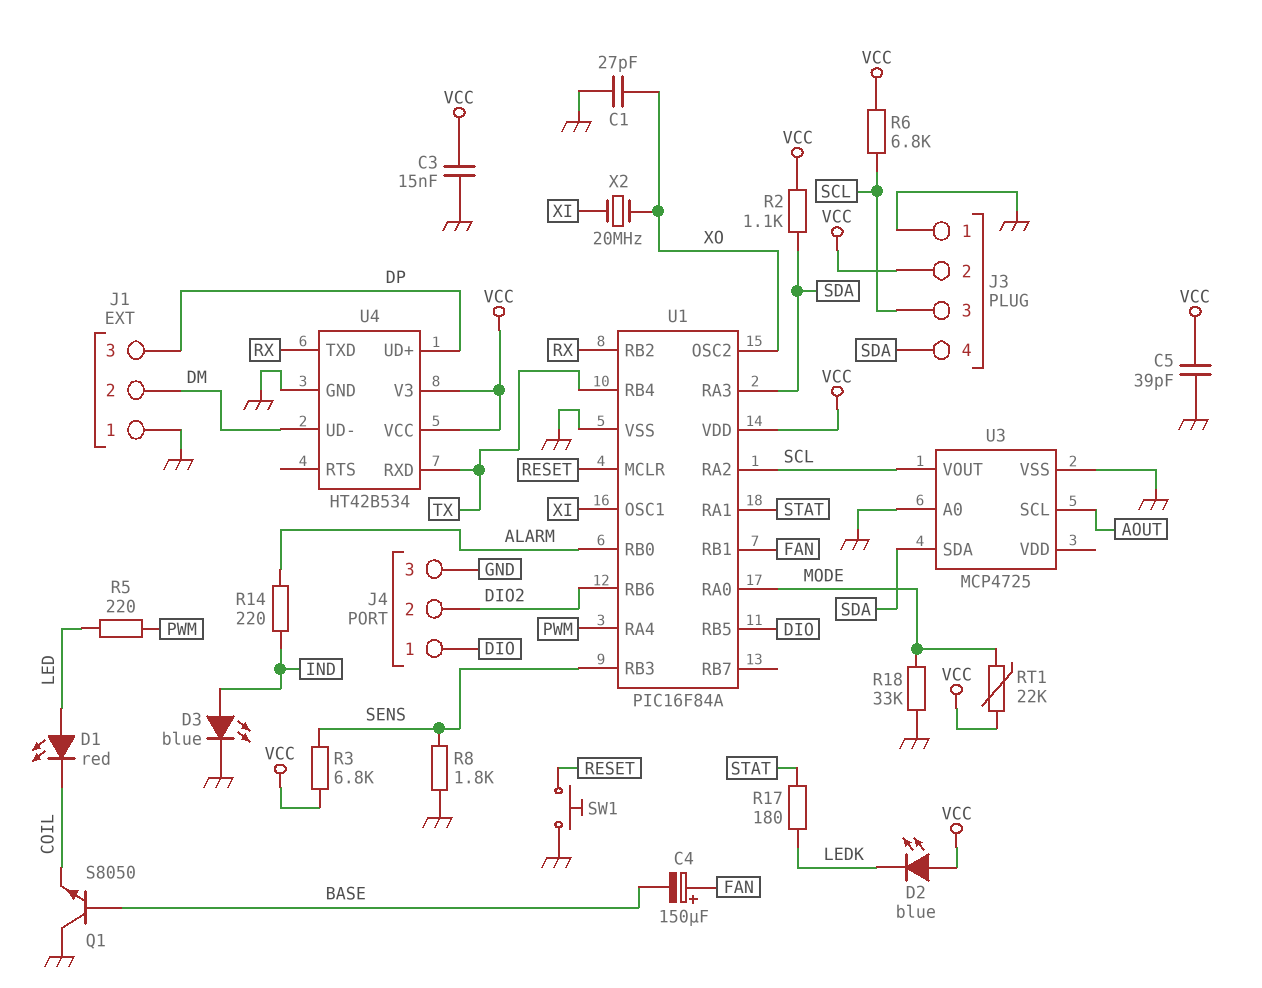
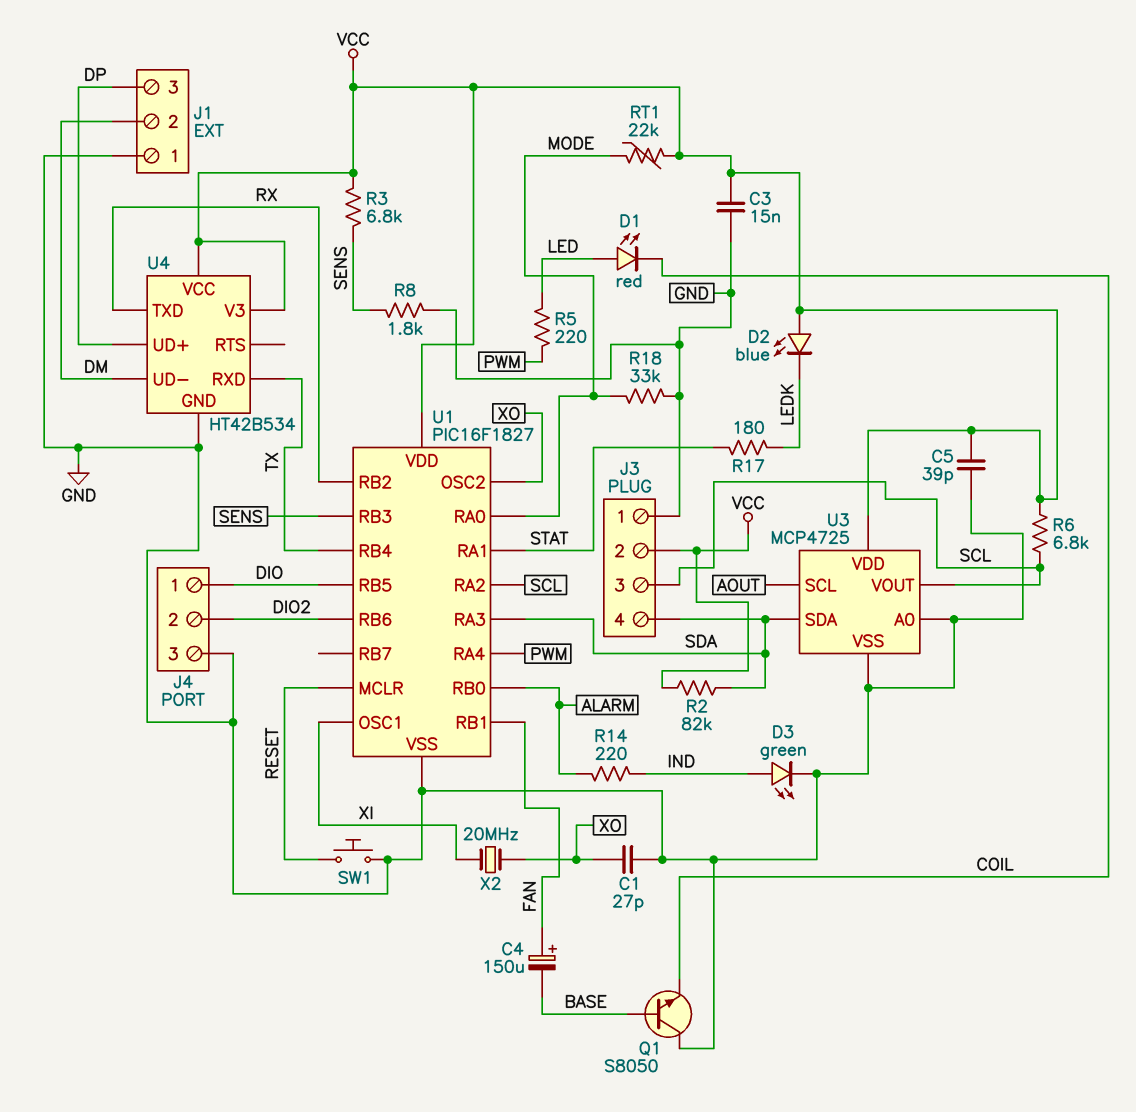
D3: LED blue (A IND, K GND) -> LED green (A IND, K GND)
R2: 1.1k (SDA, VCC) -> 82k (SDA, VCC)
U1: PIC16F84A -> PIC16F1827
U3 pin VDD: none -> VCC

